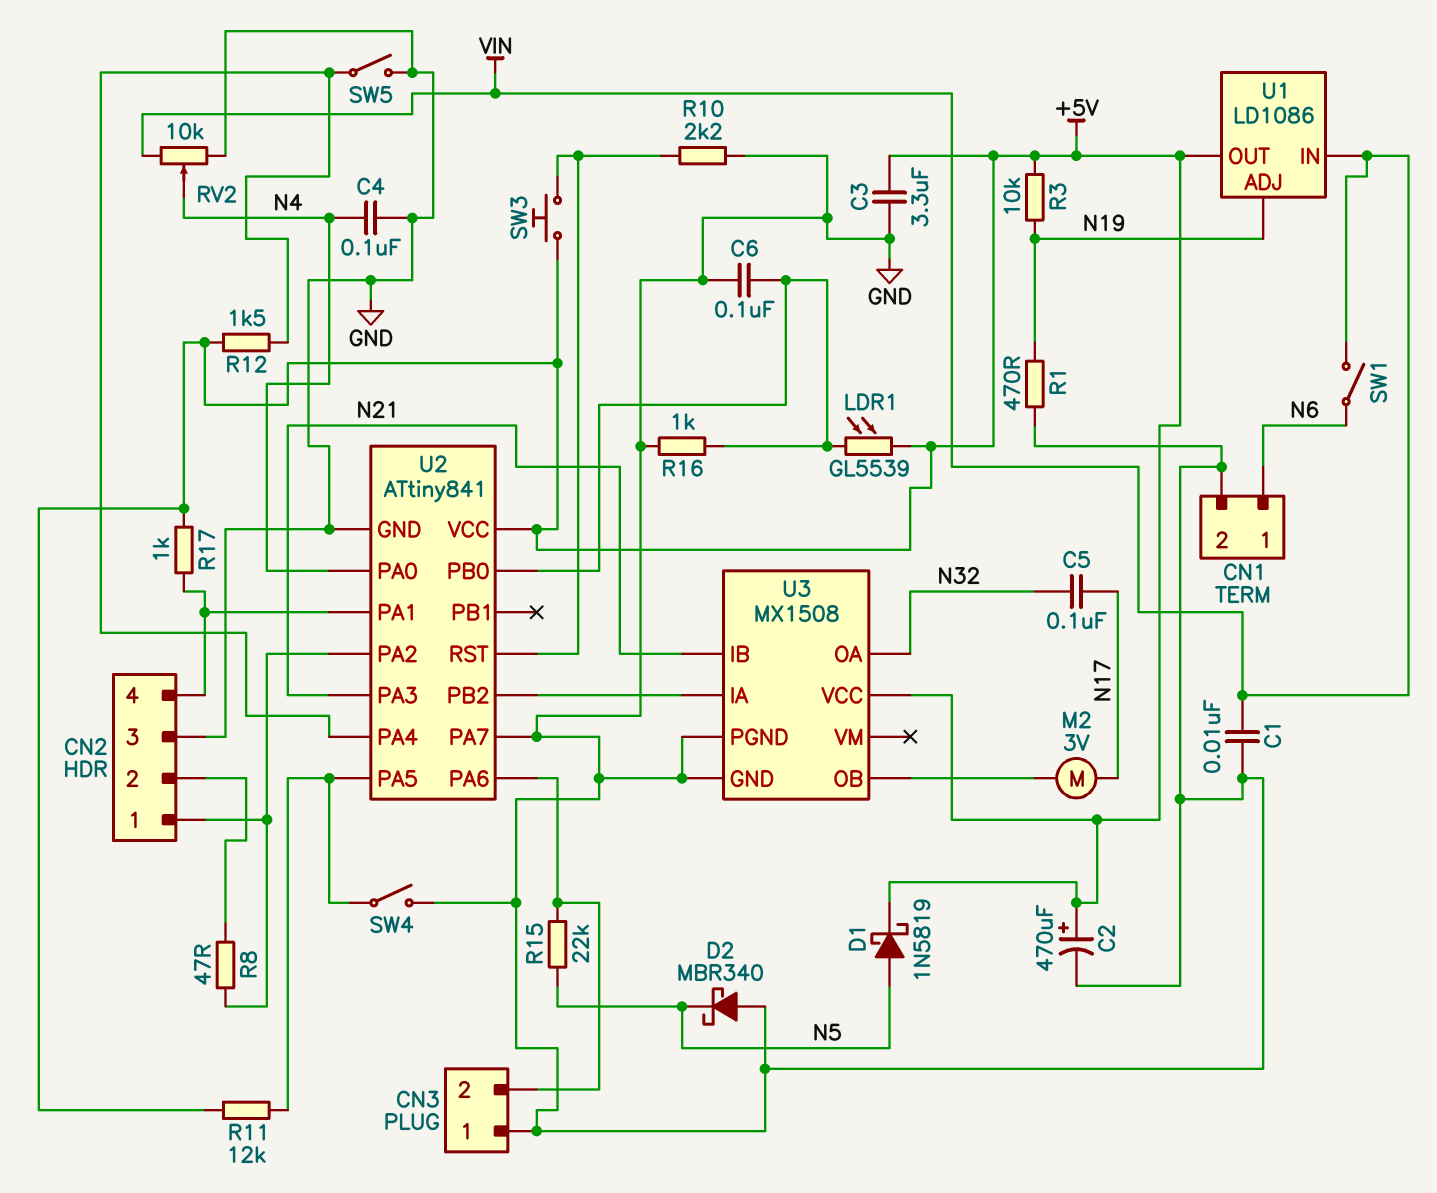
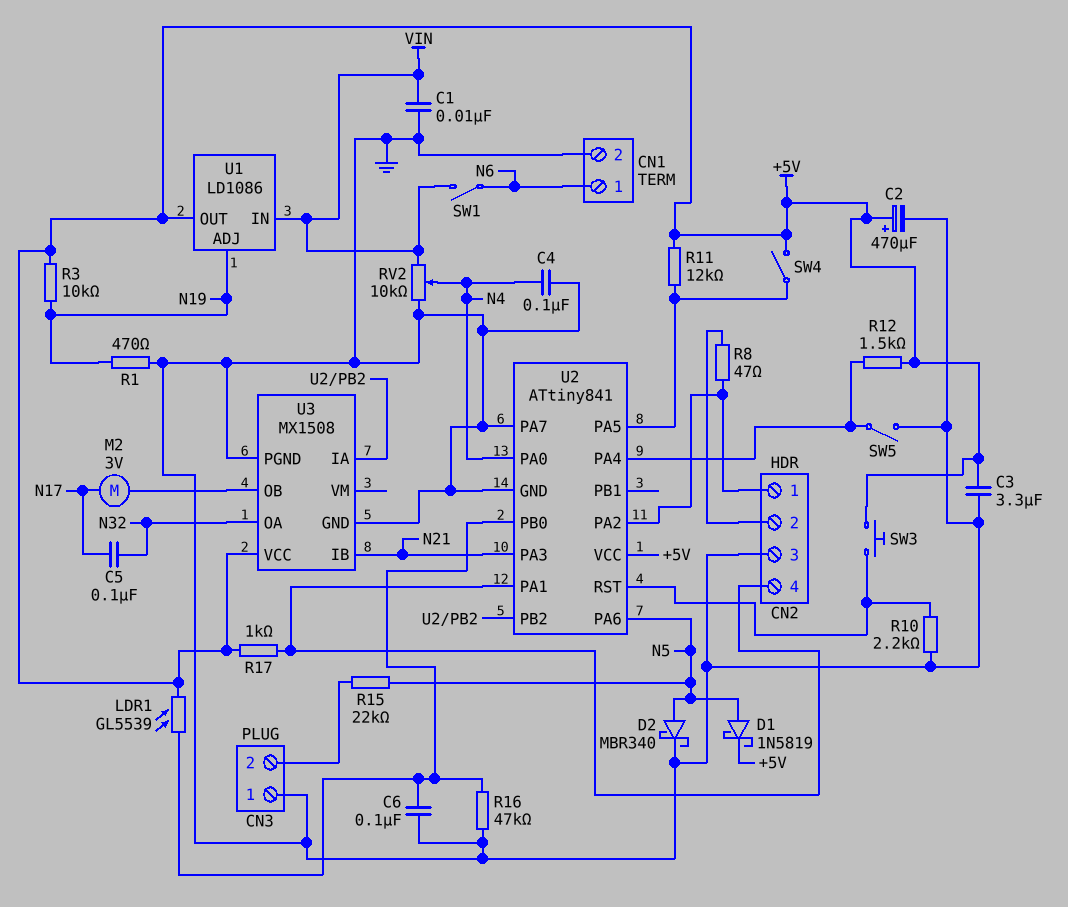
D2: schottky MBR340 (A GND, K N5) -> schottky MBR340 (A N5, K GND)
R16: 1k (GND, U2/PB0) -> 47k (GND, U2/PB0)
SW4: switch (GND, U2/PA5) -> switch (+5V, U2/PA5)
U2 pin PA6: CN3/2 -> N5

